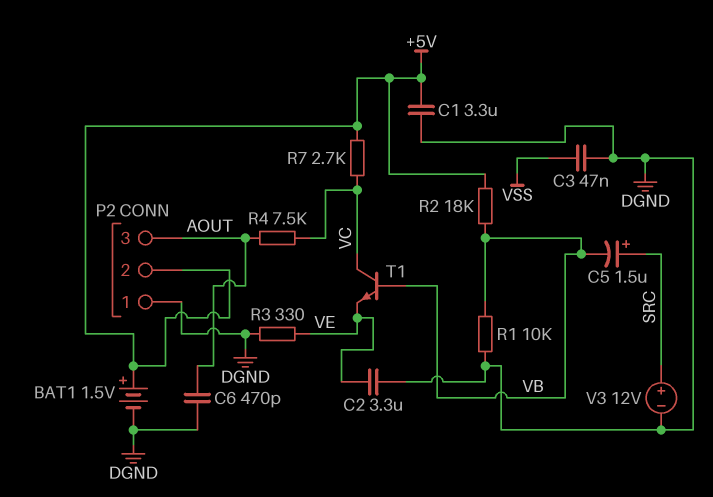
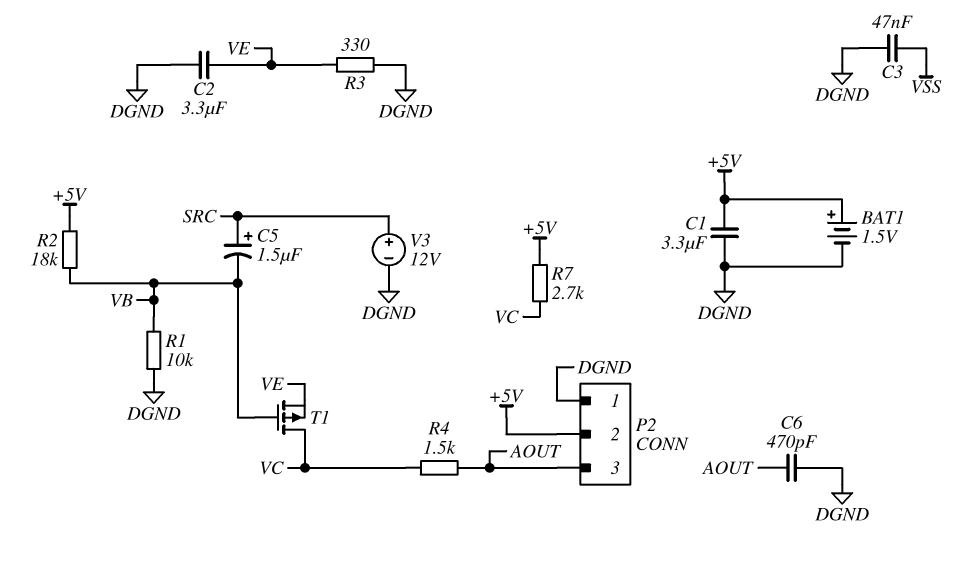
R4: 7.5k (AOUT, VC) -> 1.5k (AOUT, VC)
T1: NPN (B VB, C VC, E VE) -> PMOS (G VB, D VC, S VE)

